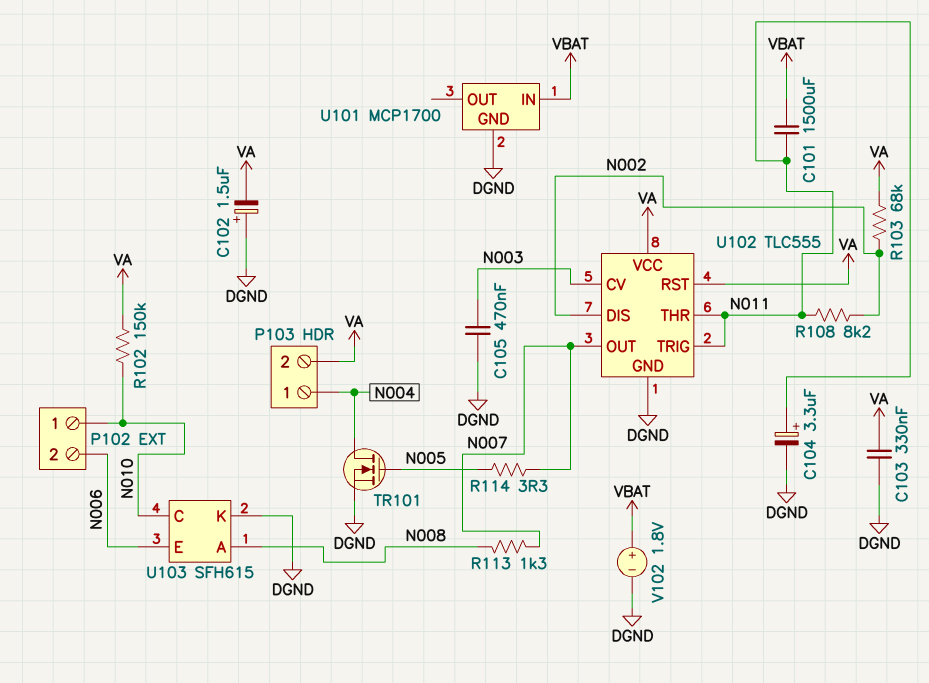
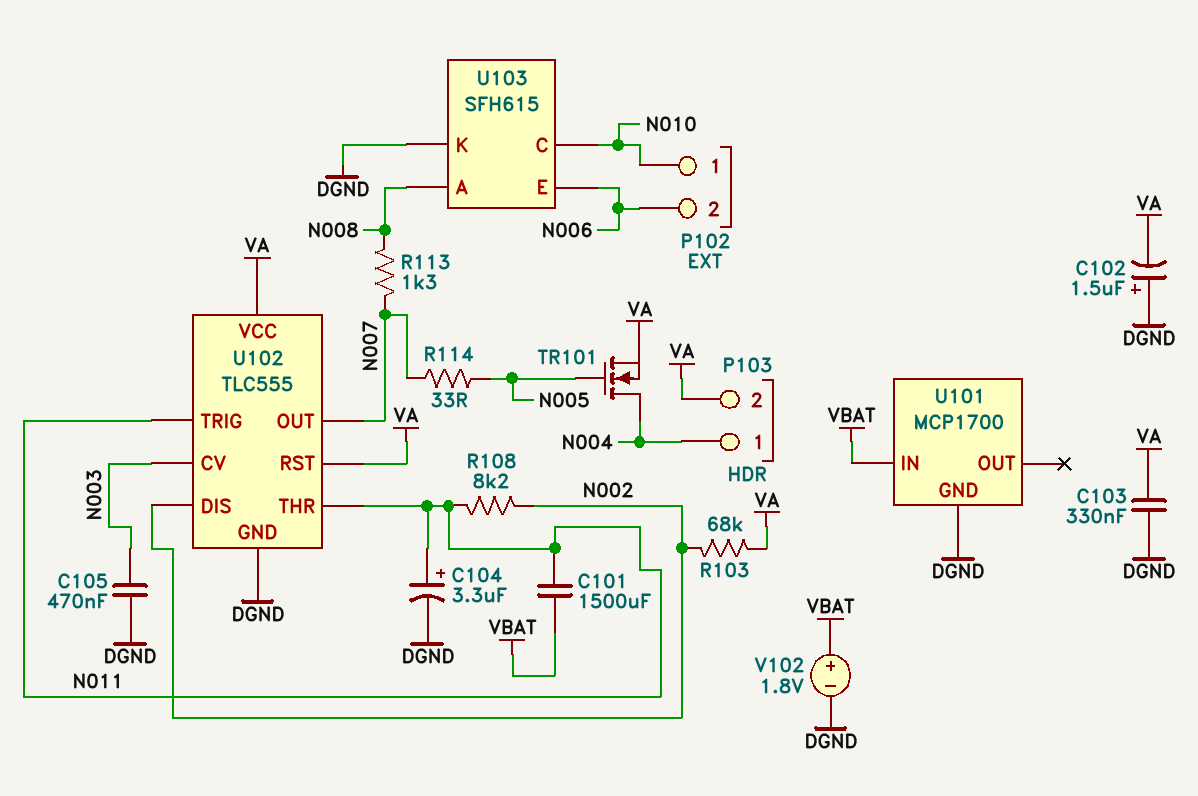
R102: 150k (N010, VA) -> none
R114: 3.3 (N005, N007) -> 33 (N005, N007)
TR101: NMOS (G N005, D N004, S DGND) -> NMOS (G N005, D N004, S VA)

